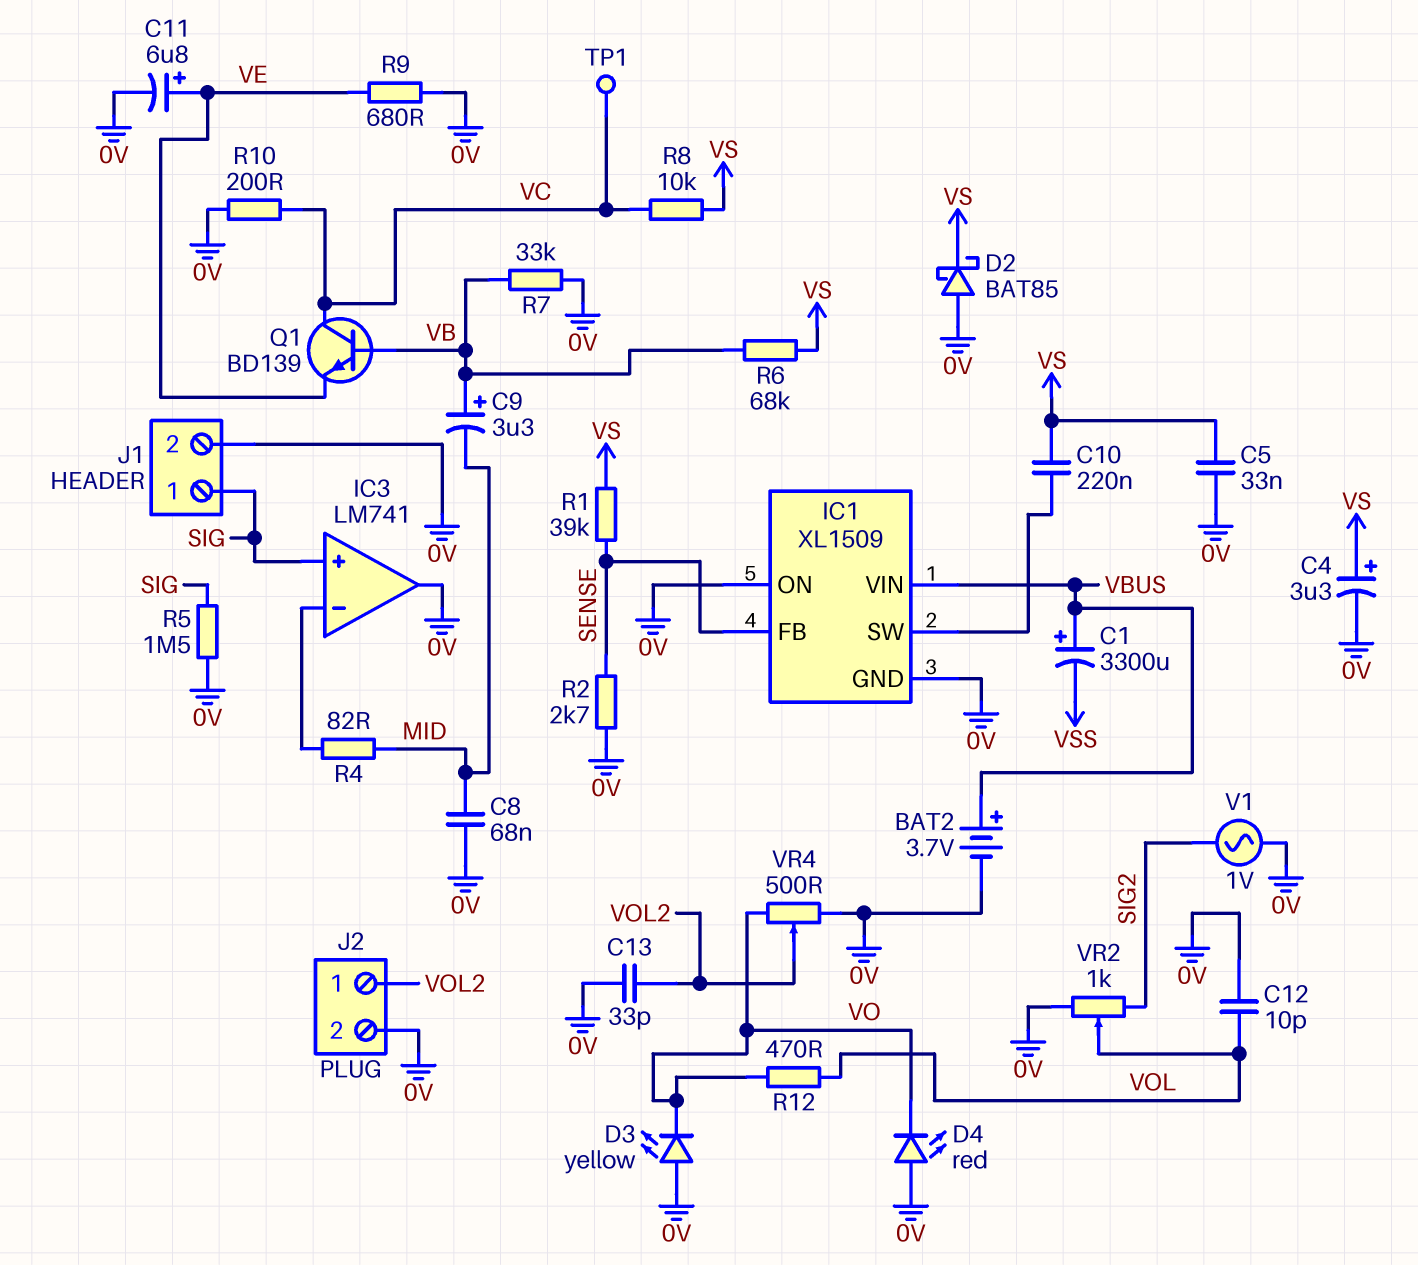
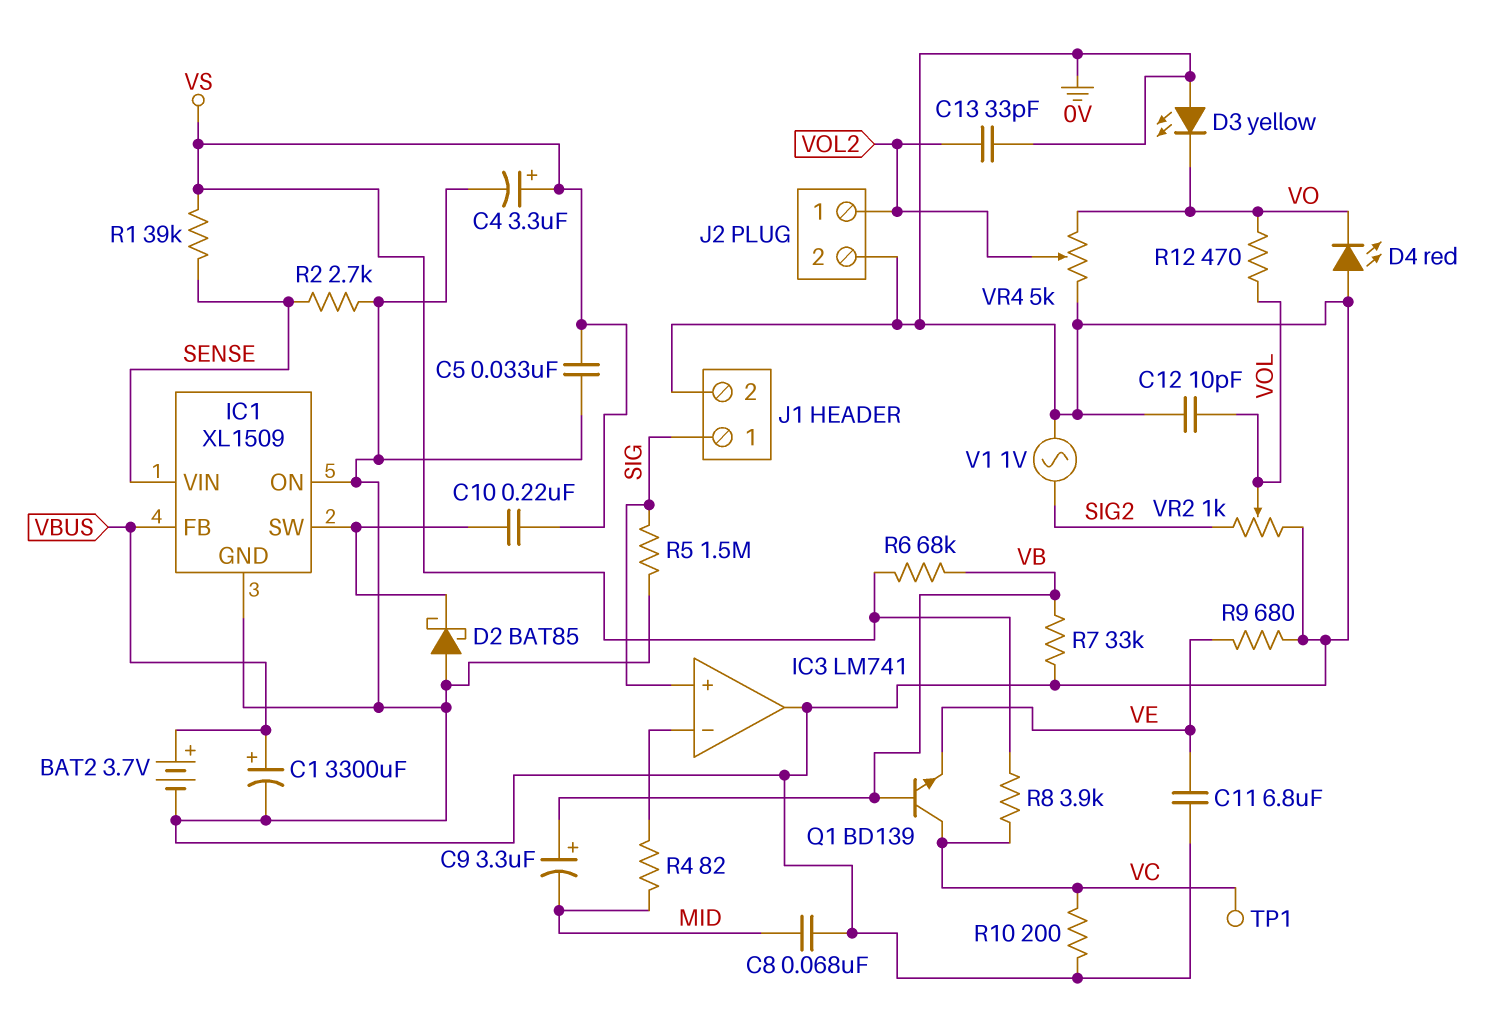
C1: 3300uF (plus VBUS, minus VSS) -> 3300uF (plus VBUS, minus 0V)
C11: 6.8uF (plus VE, minus 0V) -> 6.8uF (0V, VE)
D2: schottky BAT85 (A 0V, K VS) -> schottky BAT85 (A 0V, K IC1/SW)
IC1 pin FB: SENSE -> VBUS
IC1 pin VIN: VBUS -> SENSE
R8: 10k (VC, VS) -> 3.9k (VC, VS)
VR4: 500 (0V, VO, wiper VOL2) -> 5k (0V, VO, wiper VOL2)

